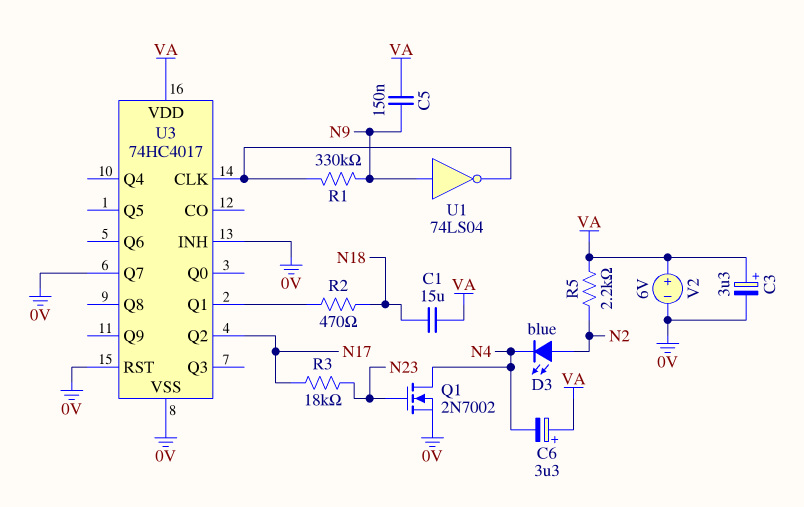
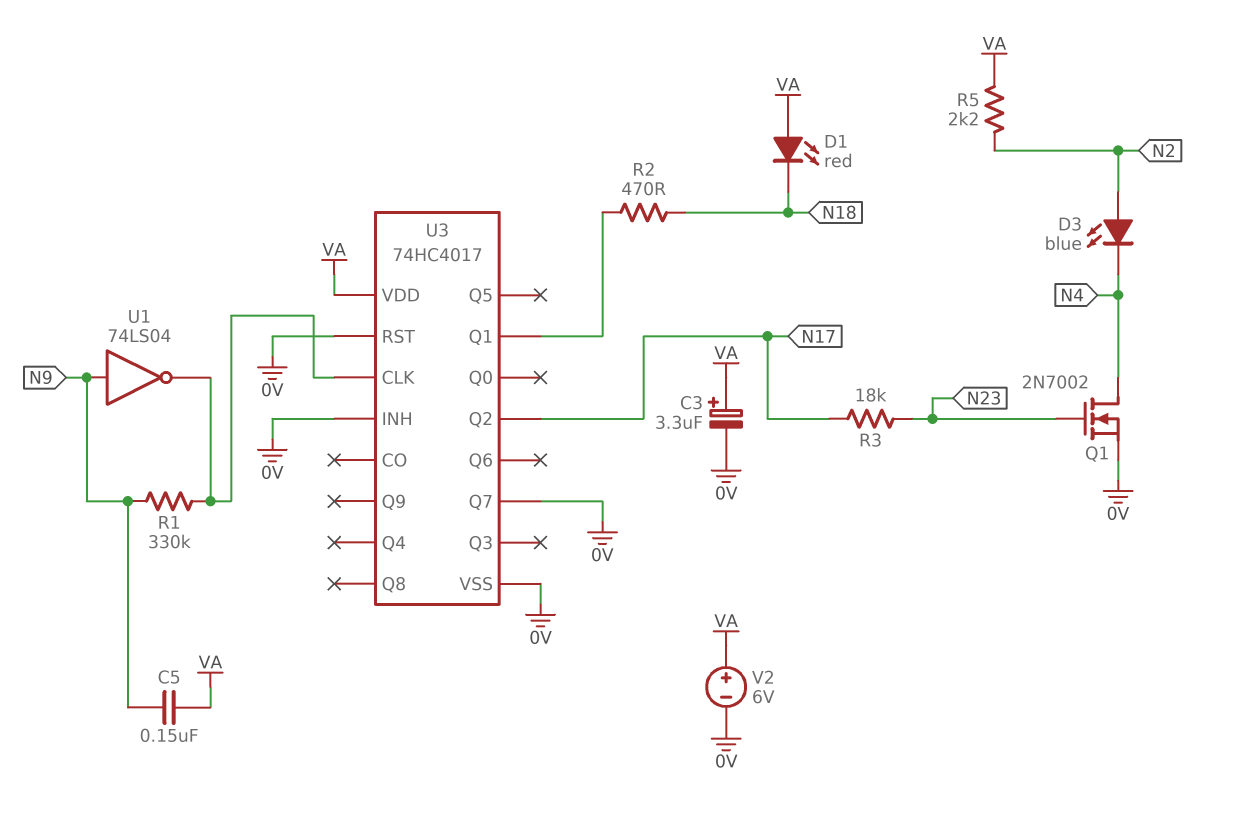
C1: 15uF (N18, VA) -> none
C6: 3.3uF (plus VA, minus N4) -> none
D1: none -> LED red (A VA, K N18)

